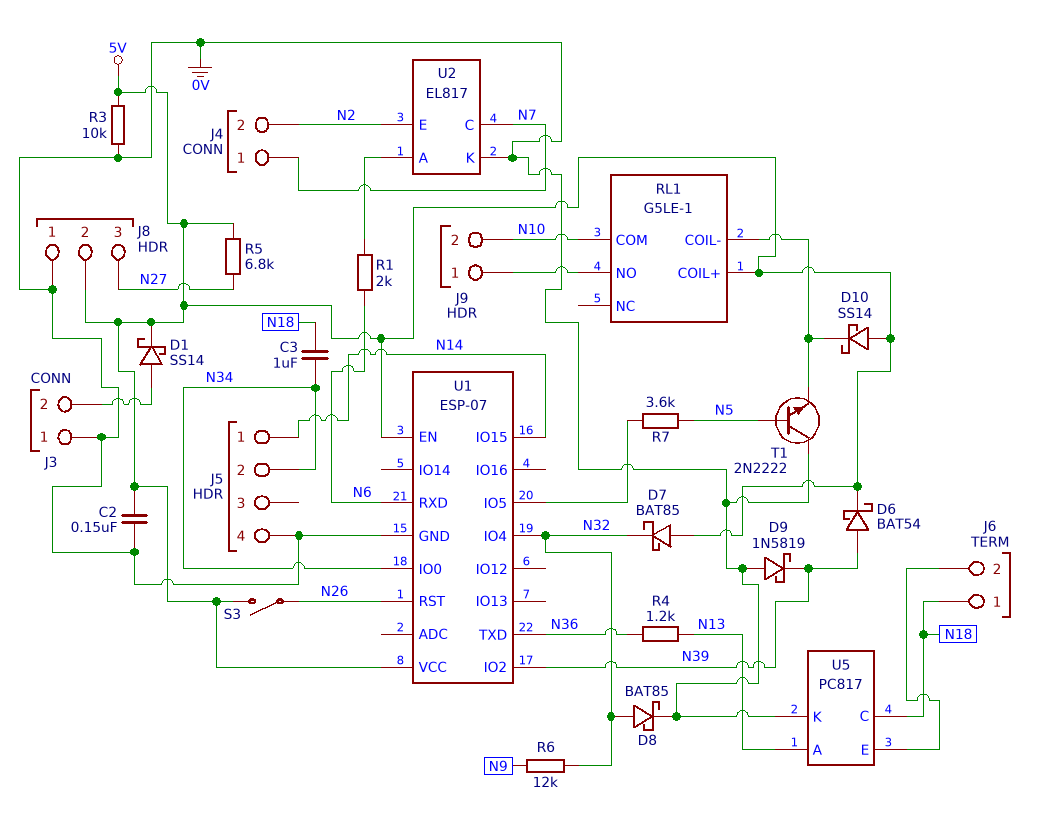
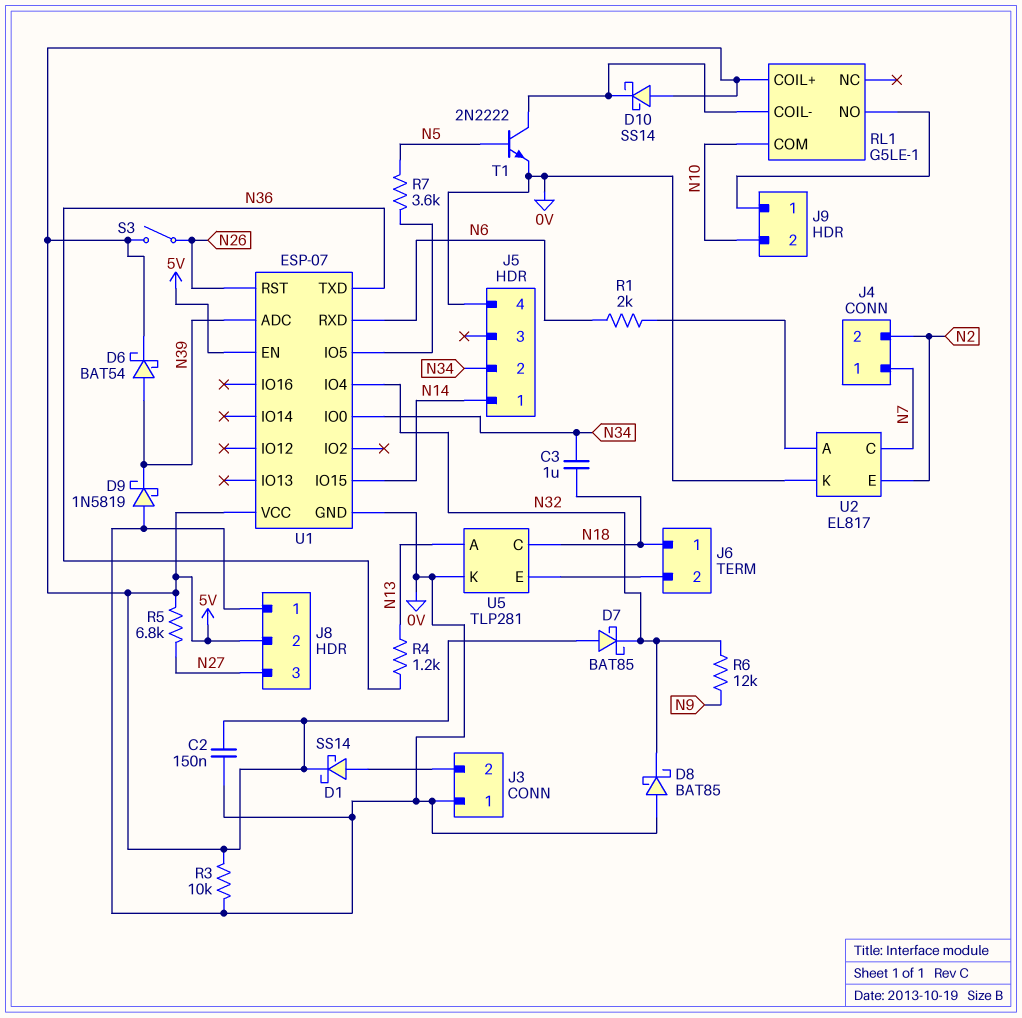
D8: schottky BAT85 (A N32, K 0V) -> schottky BAT85 (A 0V, K N32)
T1: NPN 2N2222 (B N5, C 0V, E RL1/COIL-) -> NPN 2N2222 (B N5, C RL1/COIL-, E 0V)
U1 pin ADC: none -> N39
U1 pin IO2: N39 -> none
U5: PC817 -> TLP281

